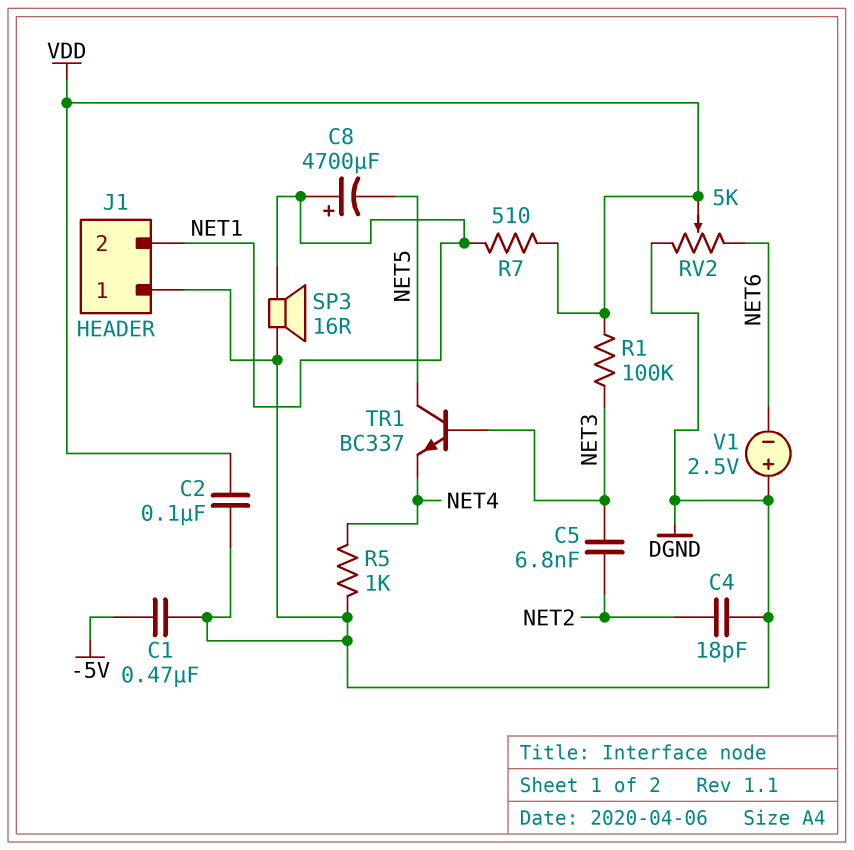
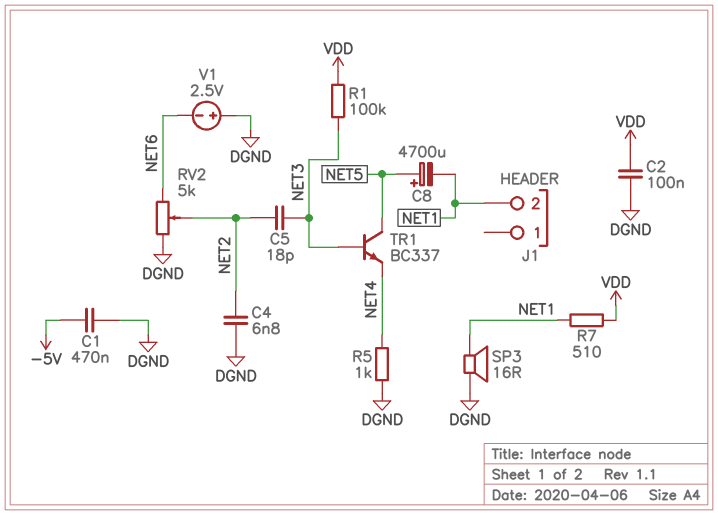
C4: 18pF (DGND, NET2) -> 6.8nF (DGND, NET2)
C5: 6.8nF (NET2, NET3) -> 18pF (NET2, NET3)
C8: 4700uF (plus NET1, minus NET5) -> 4700uF (plus NET5, minus NET1)
J1 pin 1: DGND -> none
RV2: 5k (DGND, NET6, wiper VDD) -> 5k (DGND, NET6, wiper NET2)

